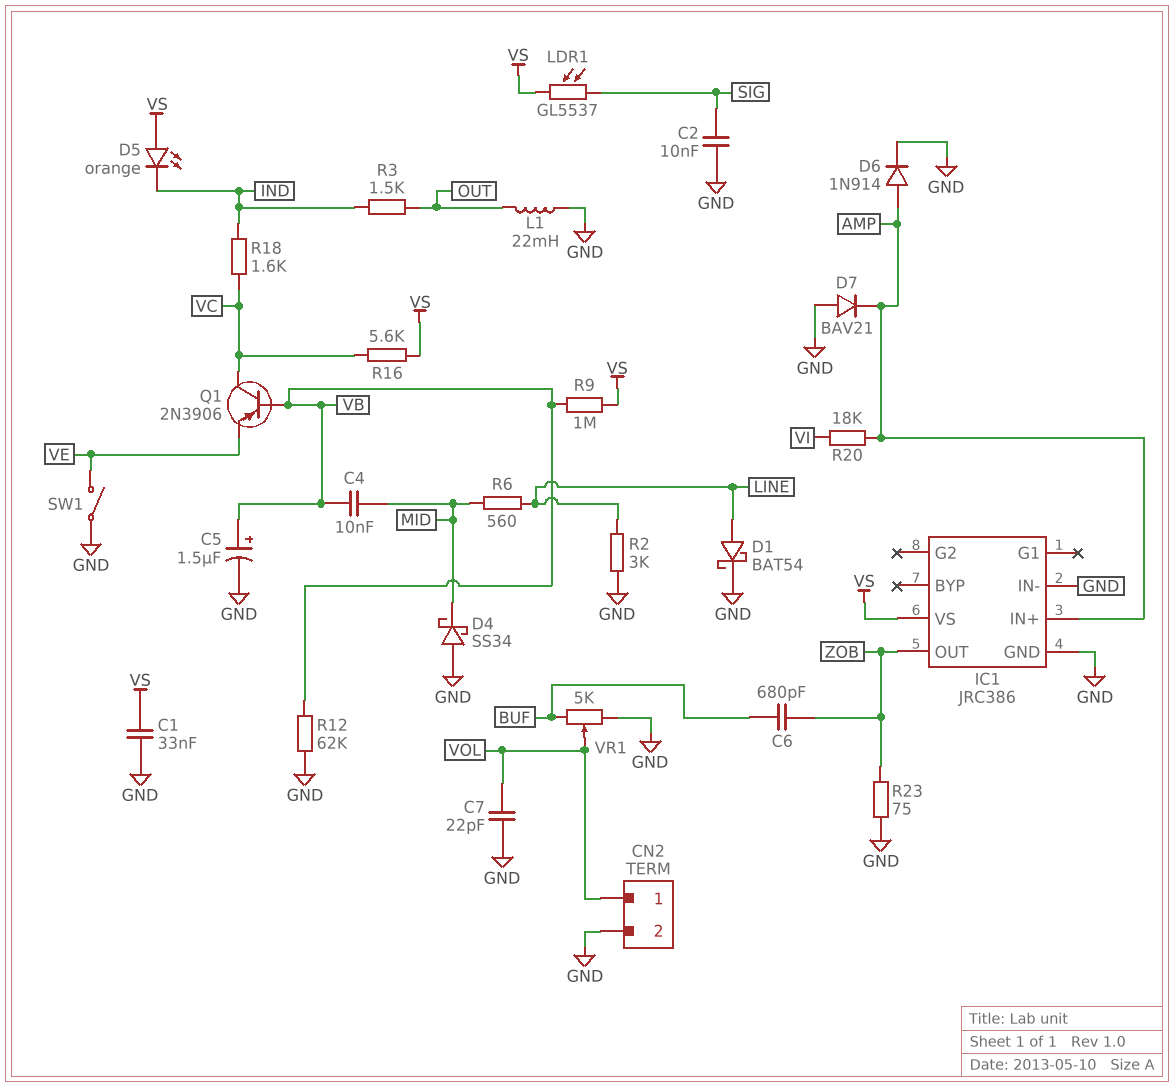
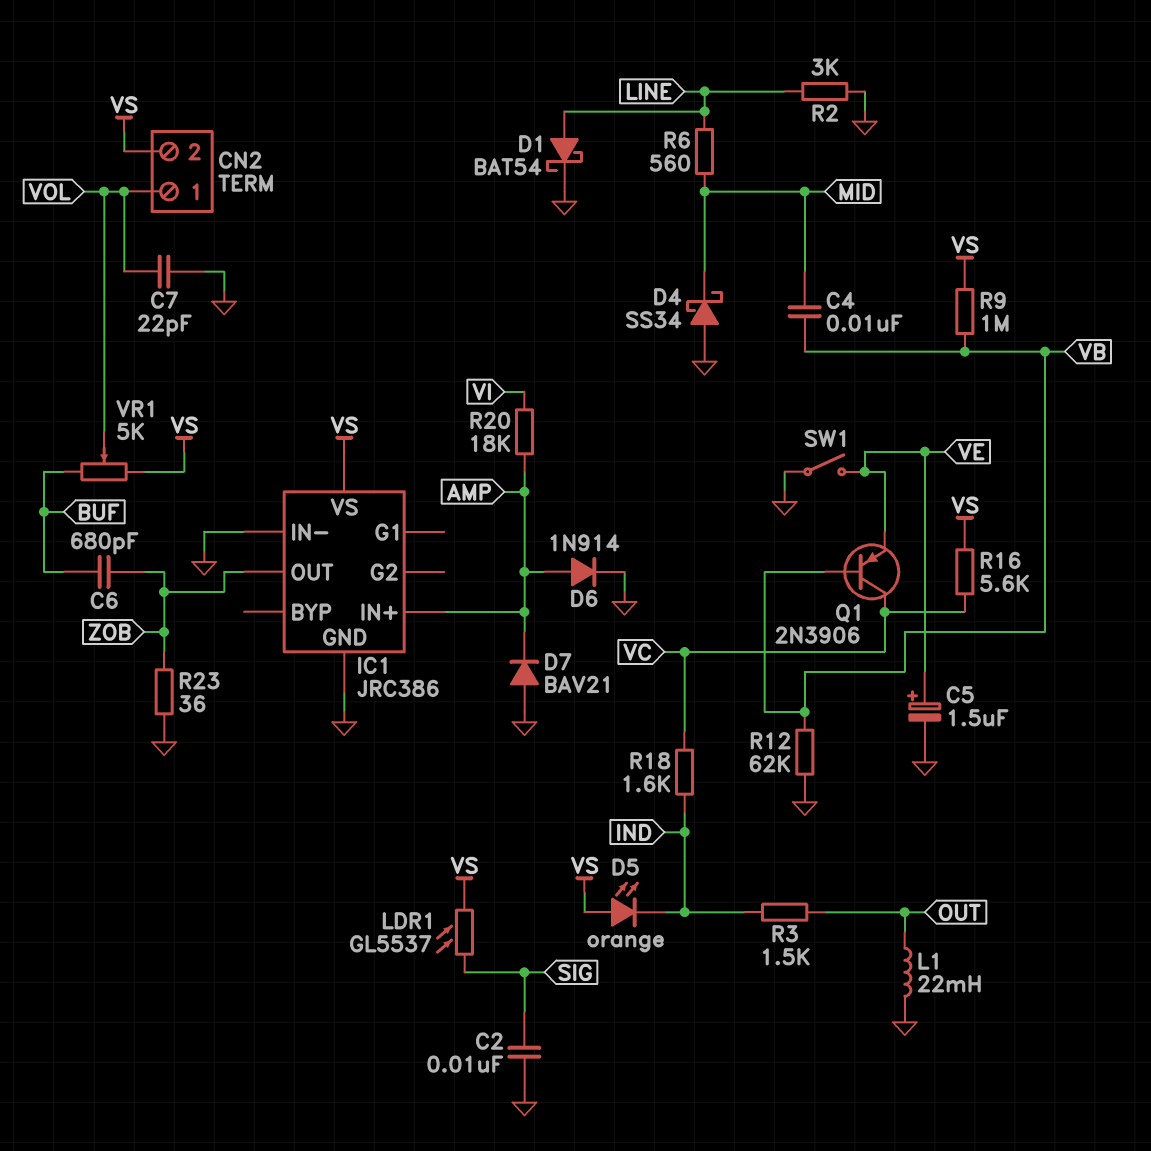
C1: 33nF (GND, VS) -> none
C5: 1.5uF (plus VB, minus GND) -> 1.5uF (plus VE, minus GND)
CN2 pin 2: GND -> VS
R23: 75 (GND, ZOB) -> 36 (GND, ZOB)
VR1: 5k (BUF, GND, wiper VOL) -> 5k (BUF, VS, wiper VOL)

